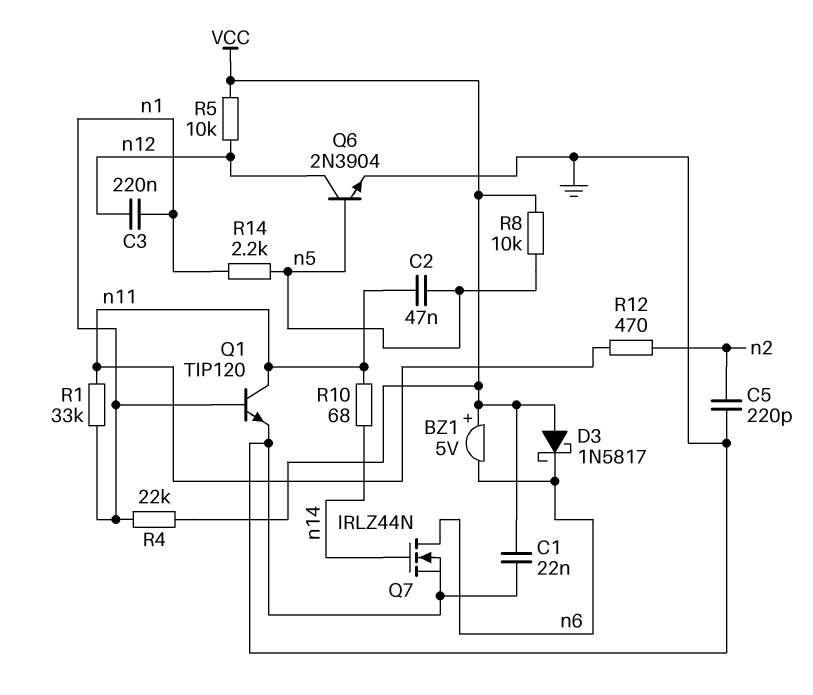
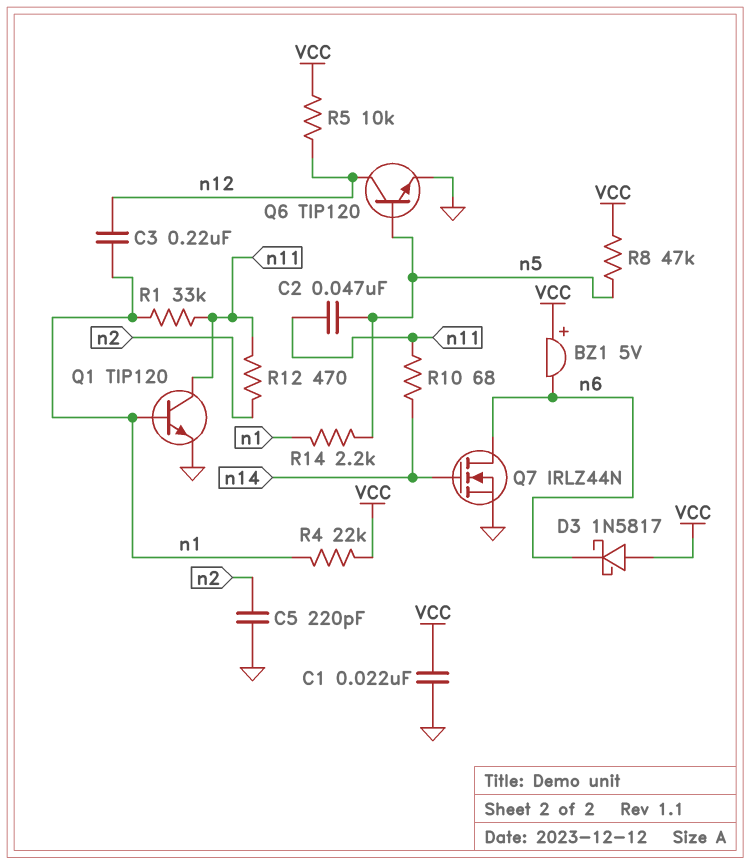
Q6: NPN 2N3904 (B n5, C n12, E GND) -> NPN TIP120 (B n5, C n12, E GND)
R8: 10k (VCC, n5) -> 47k (VCC, n5)

